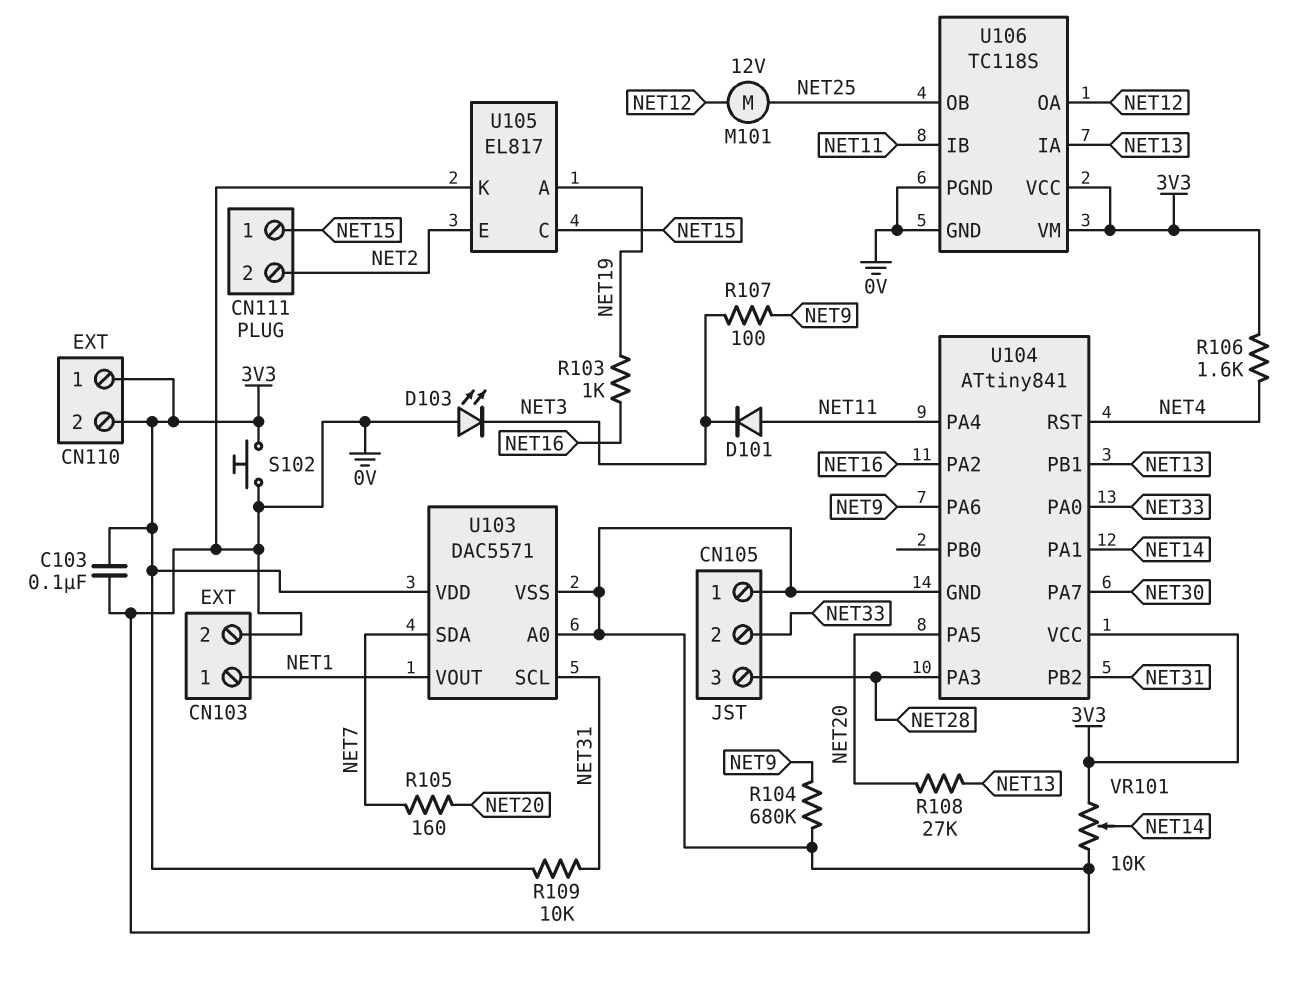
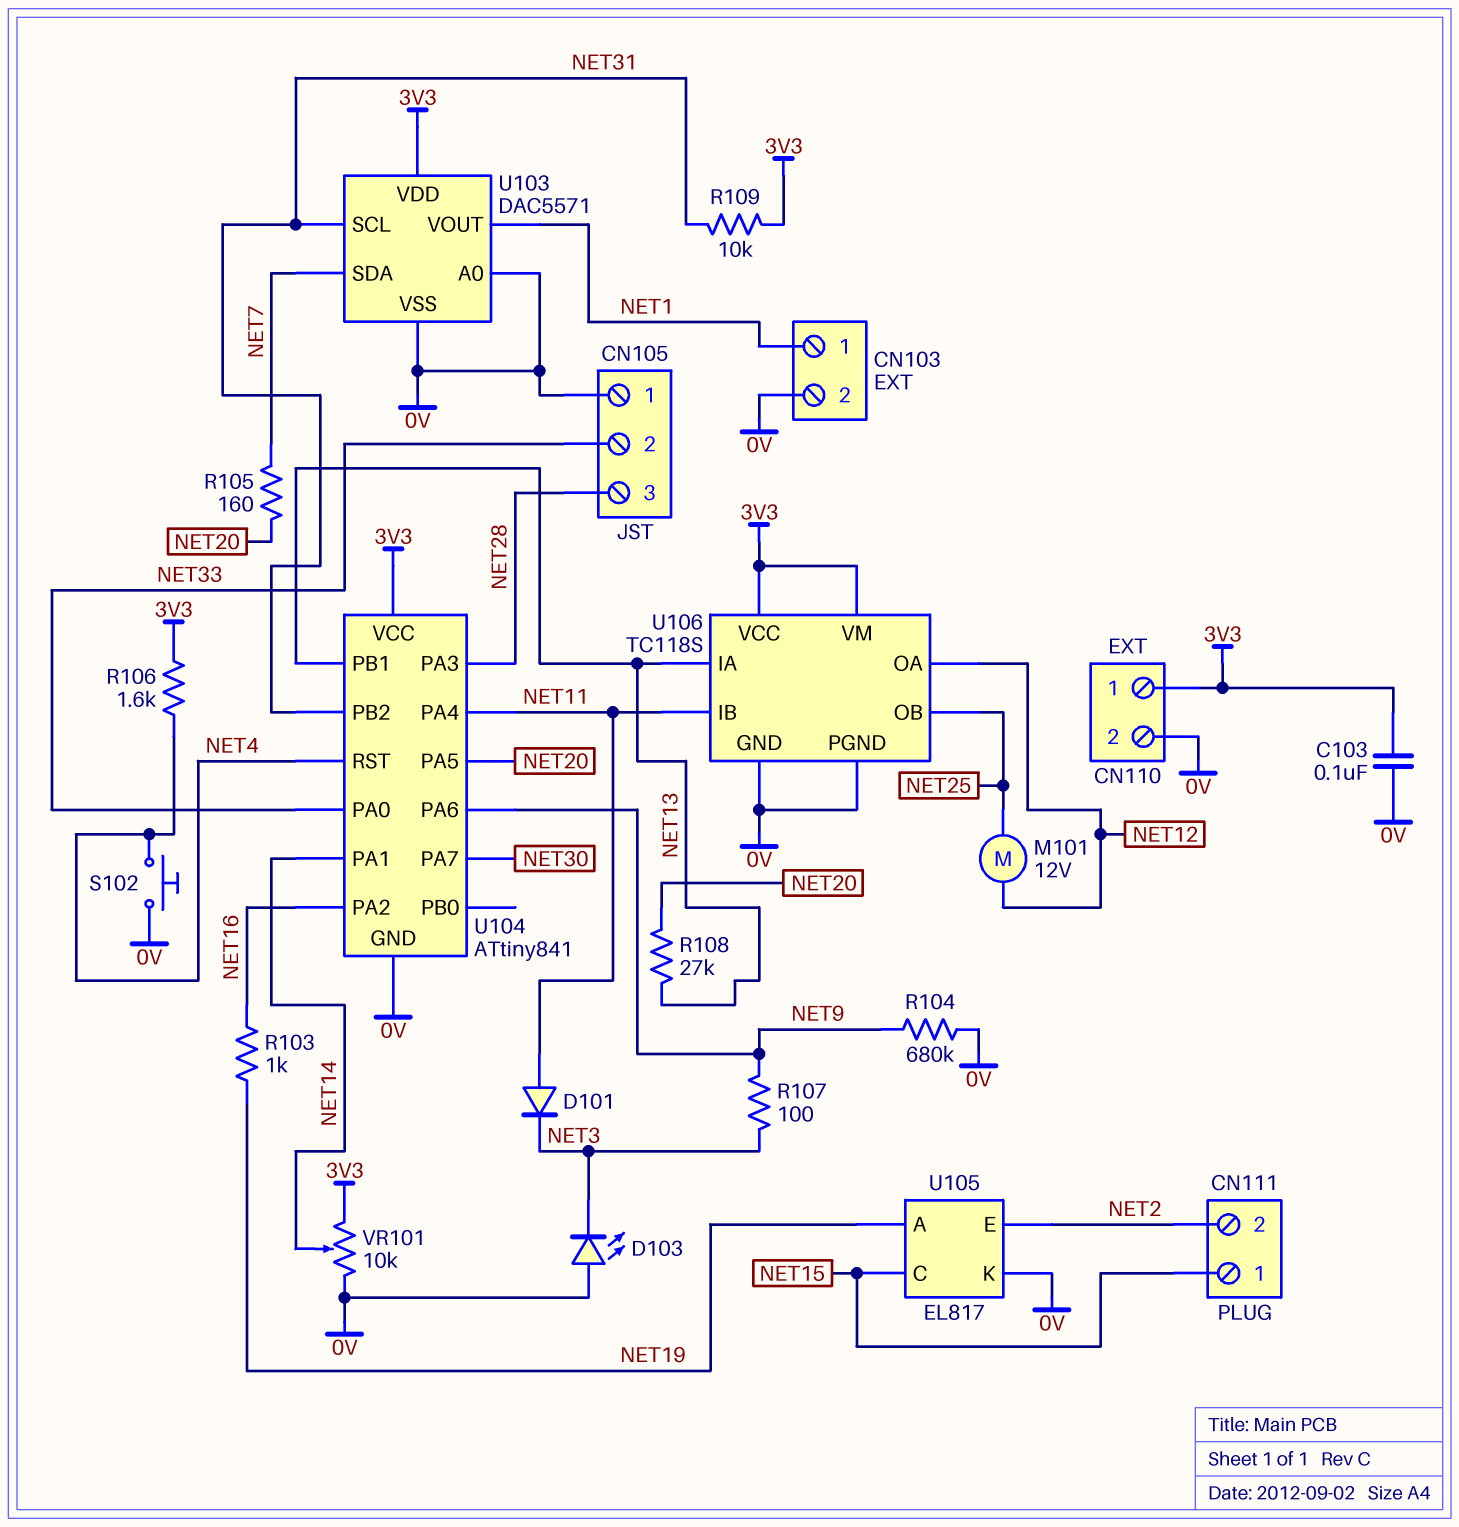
CN110 pin 2: 3V3 -> 0V
S102: button (0V, 3V3) -> button (0V, NET4)

